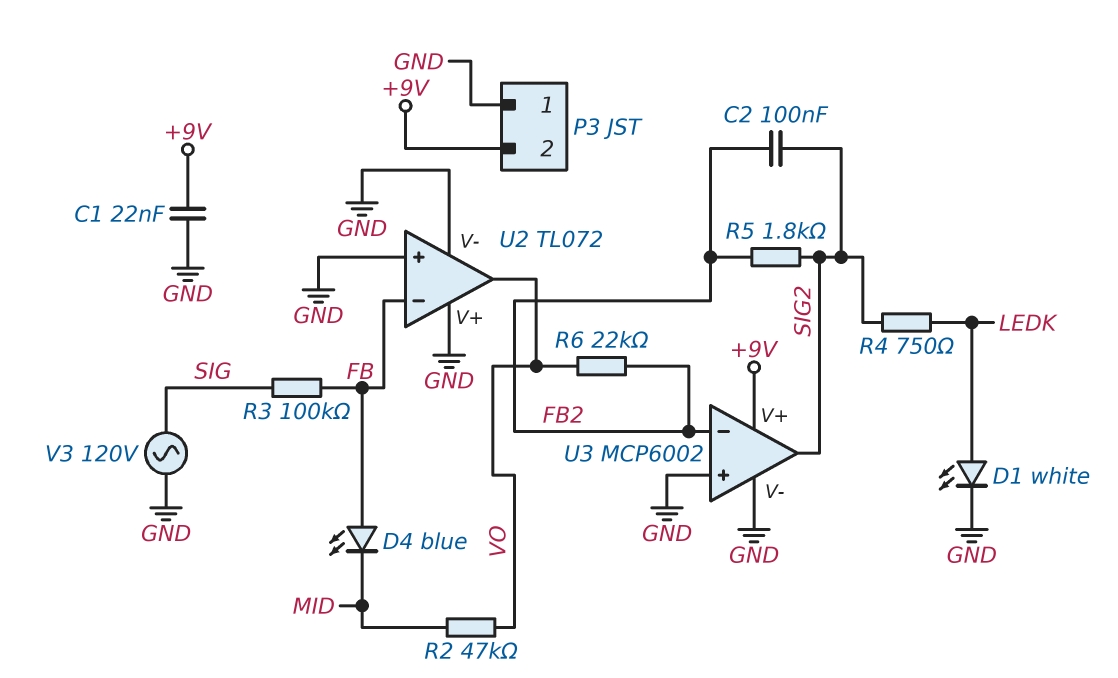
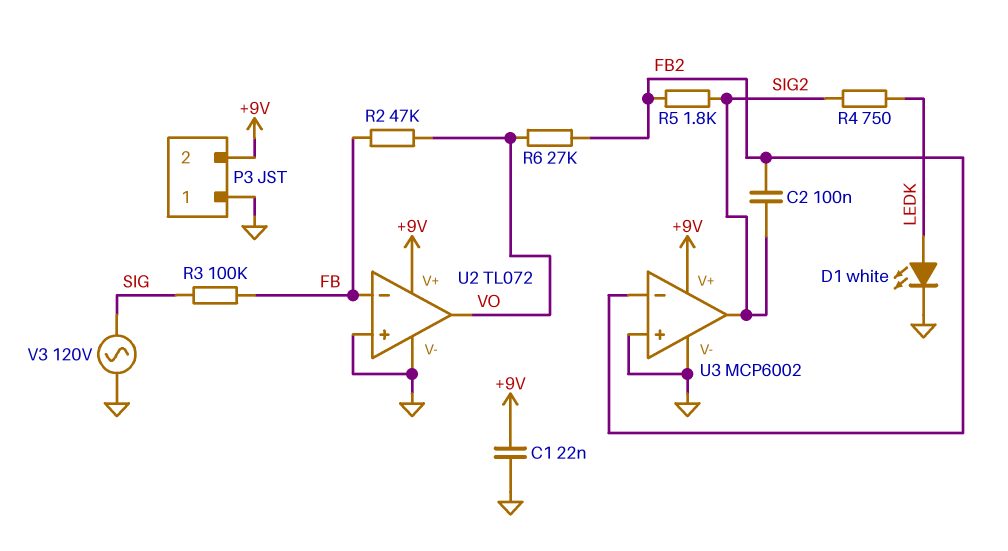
D4: LED blue (A FB, K MID) -> none
R2: 47k (MID, VO) -> 47k (FB, VO)
R6: 22k (FB2, VO) -> 27k (FB2, VO)
U2 pin V+: GND -> +9V

